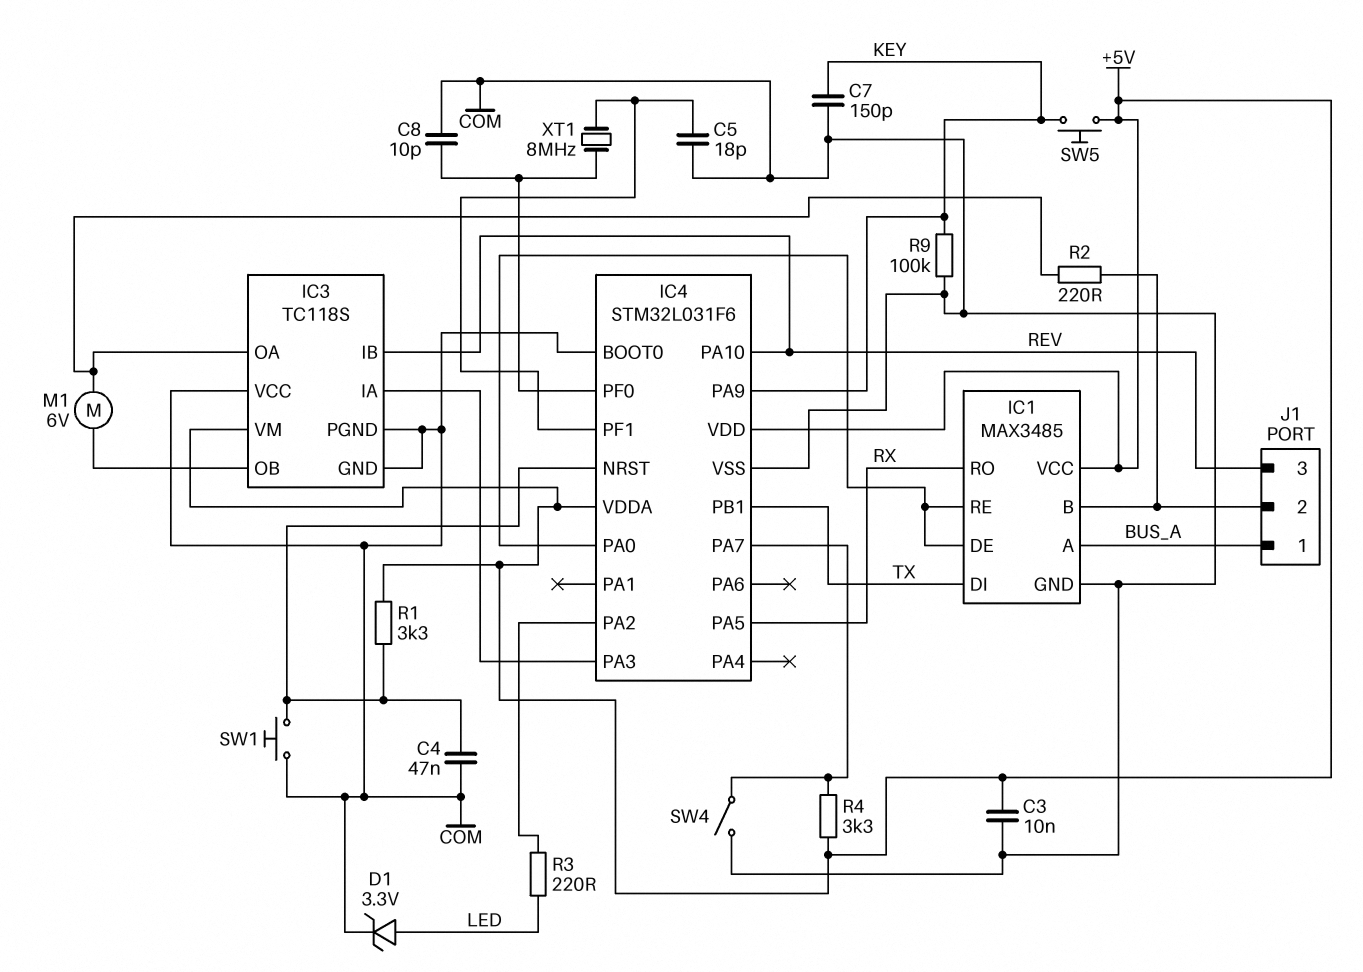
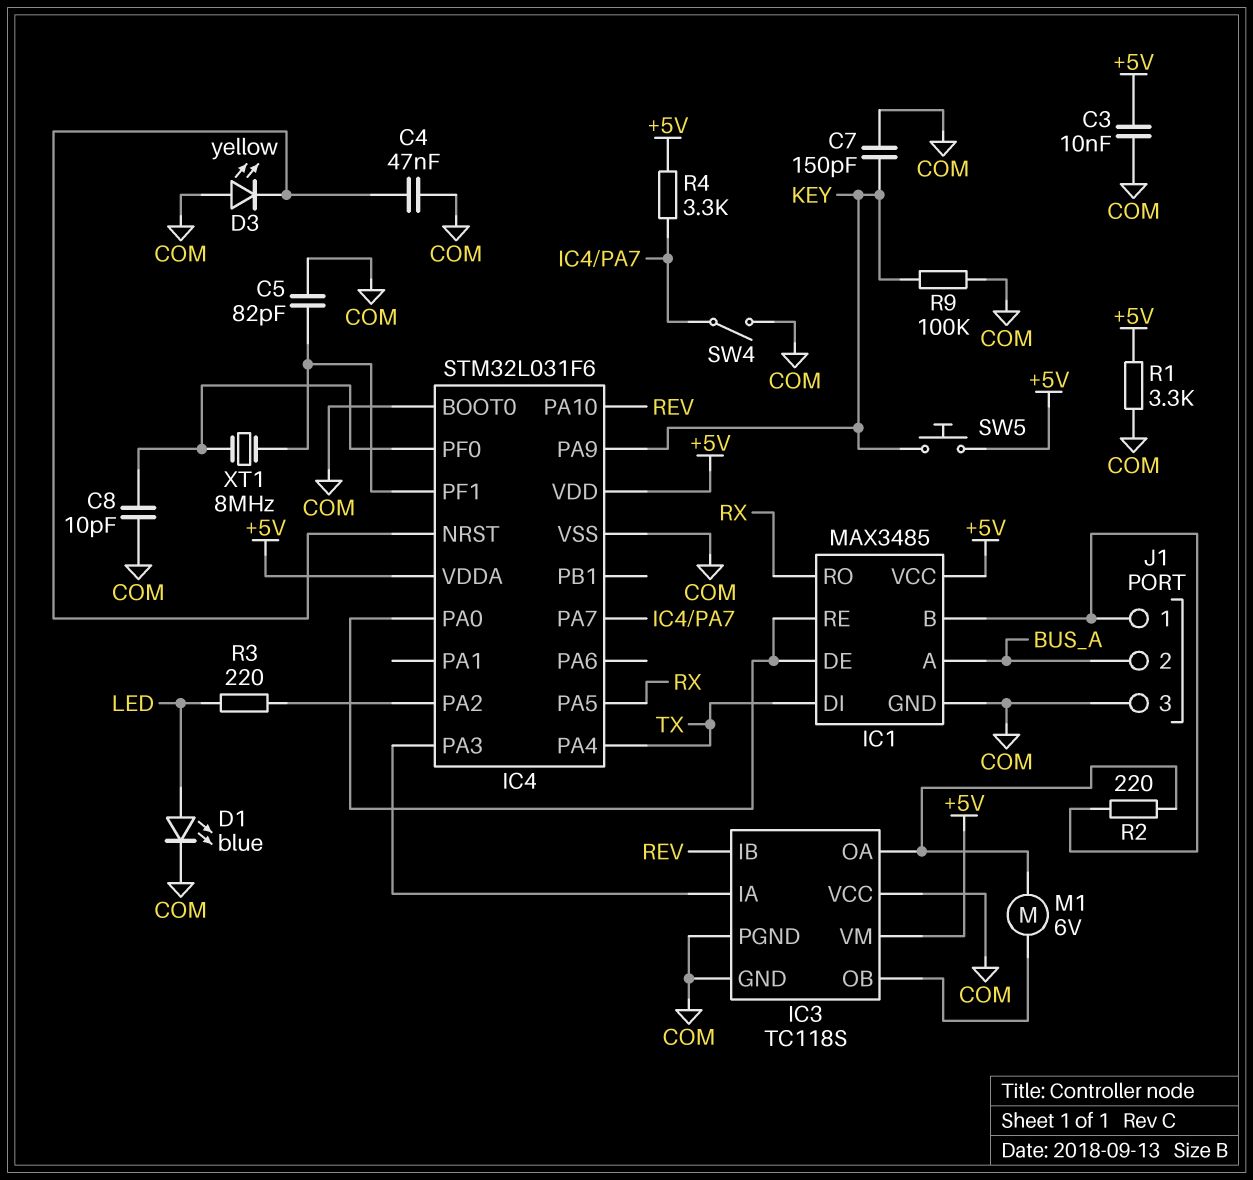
C5: 18pF (COM, IC4/PF1) -> 82pF (COM, IC4/PF1)
D1: zener 3.3V (A LED, K COM) -> LED blue (A LED, K COM)
D3: none -> LED yellow (A COM, K IC4/NRST)
IC4 pin PA4: none -> TX
IC4 pin PB1: TX -> none
J1 pin 1: BUS_A -> IC1/B
J1 pin 2: IC1/B -> BUS_A
J1 pin 3: REV -> COM
R1: 3.3k (+5V, IC4/NRST) -> 3.3k (+5V, COM)
SW1: button (COM, IC4/NRST) -> none

